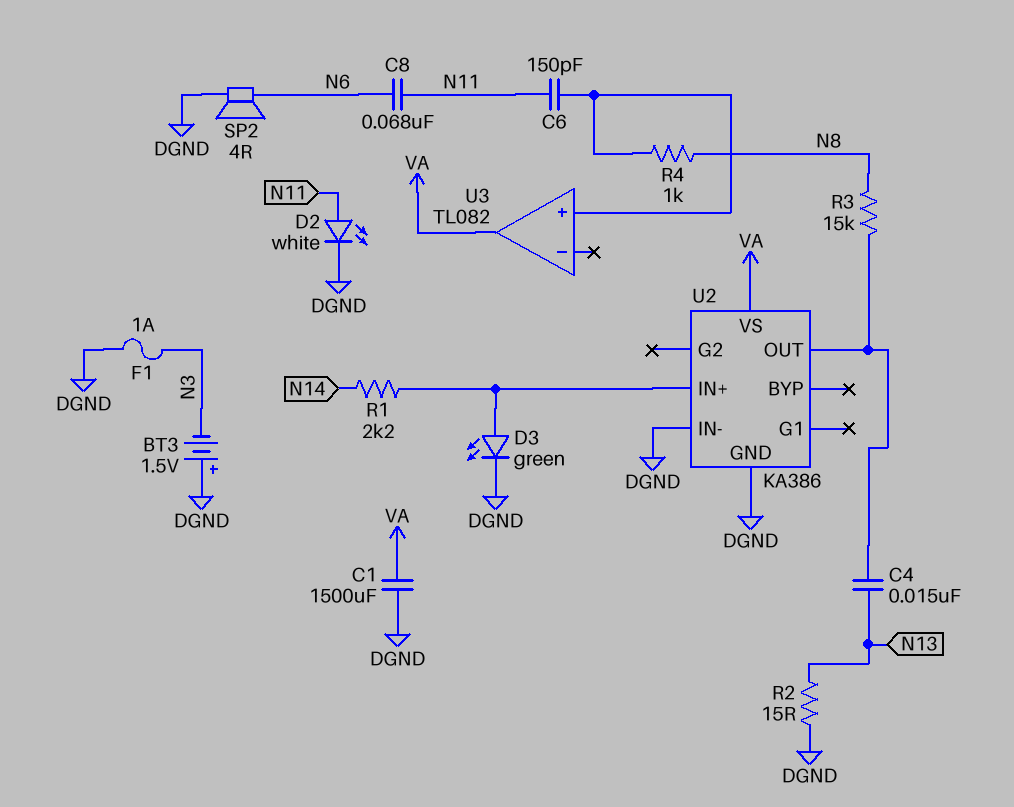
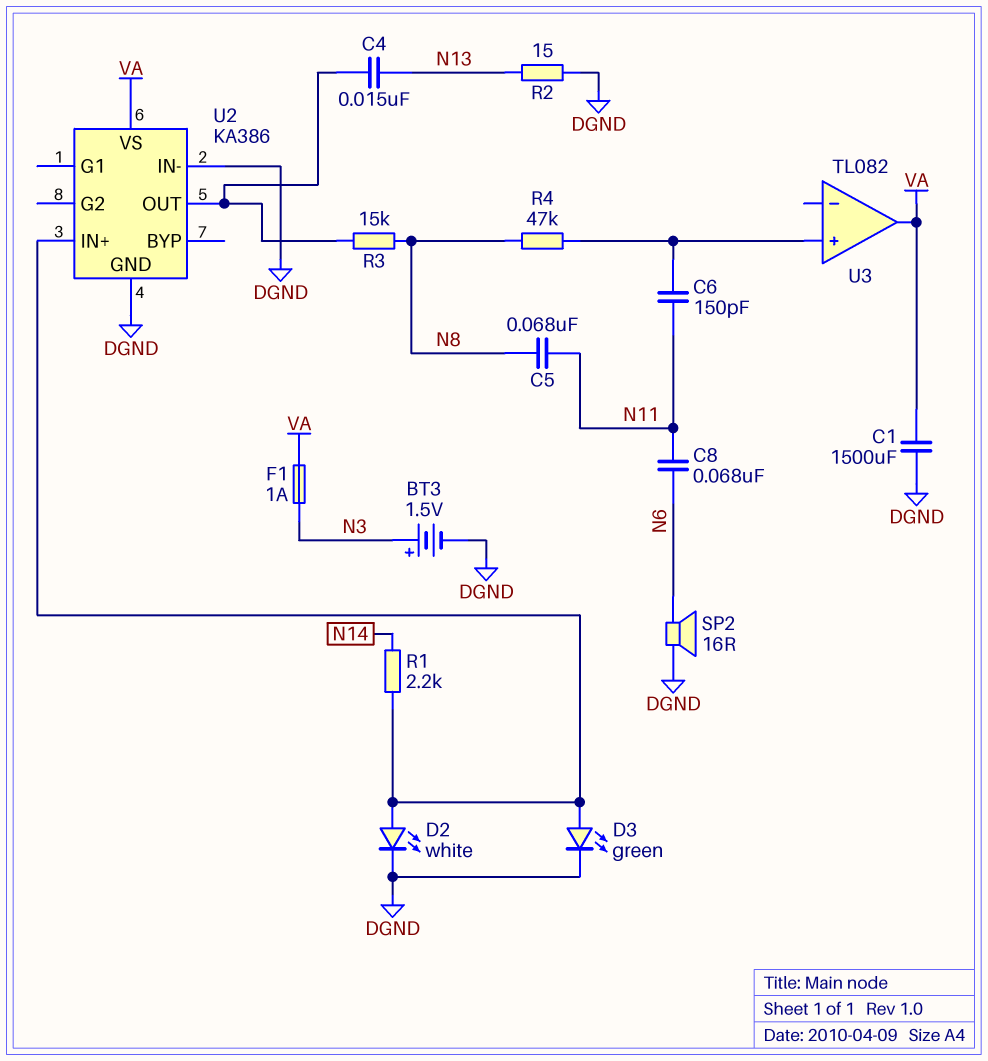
BT3: 1.5V (plus DGND, minus N3) -> 1.5V (plus N3, minus DGND)
C5: none -> 68nF (N8, N11)
D2: LED white (A N11, K DGND) -> LED white (A U2/IN+, K DGND)
F1: 1A (DGND, N3) -> 1A (N3, VA)
R4: 1k (N8, U3/in+) -> 47k (N8, U3/in+)
SP2: speaker 4R (DGND, N6) -> speaker 16R (DGND, N6)

